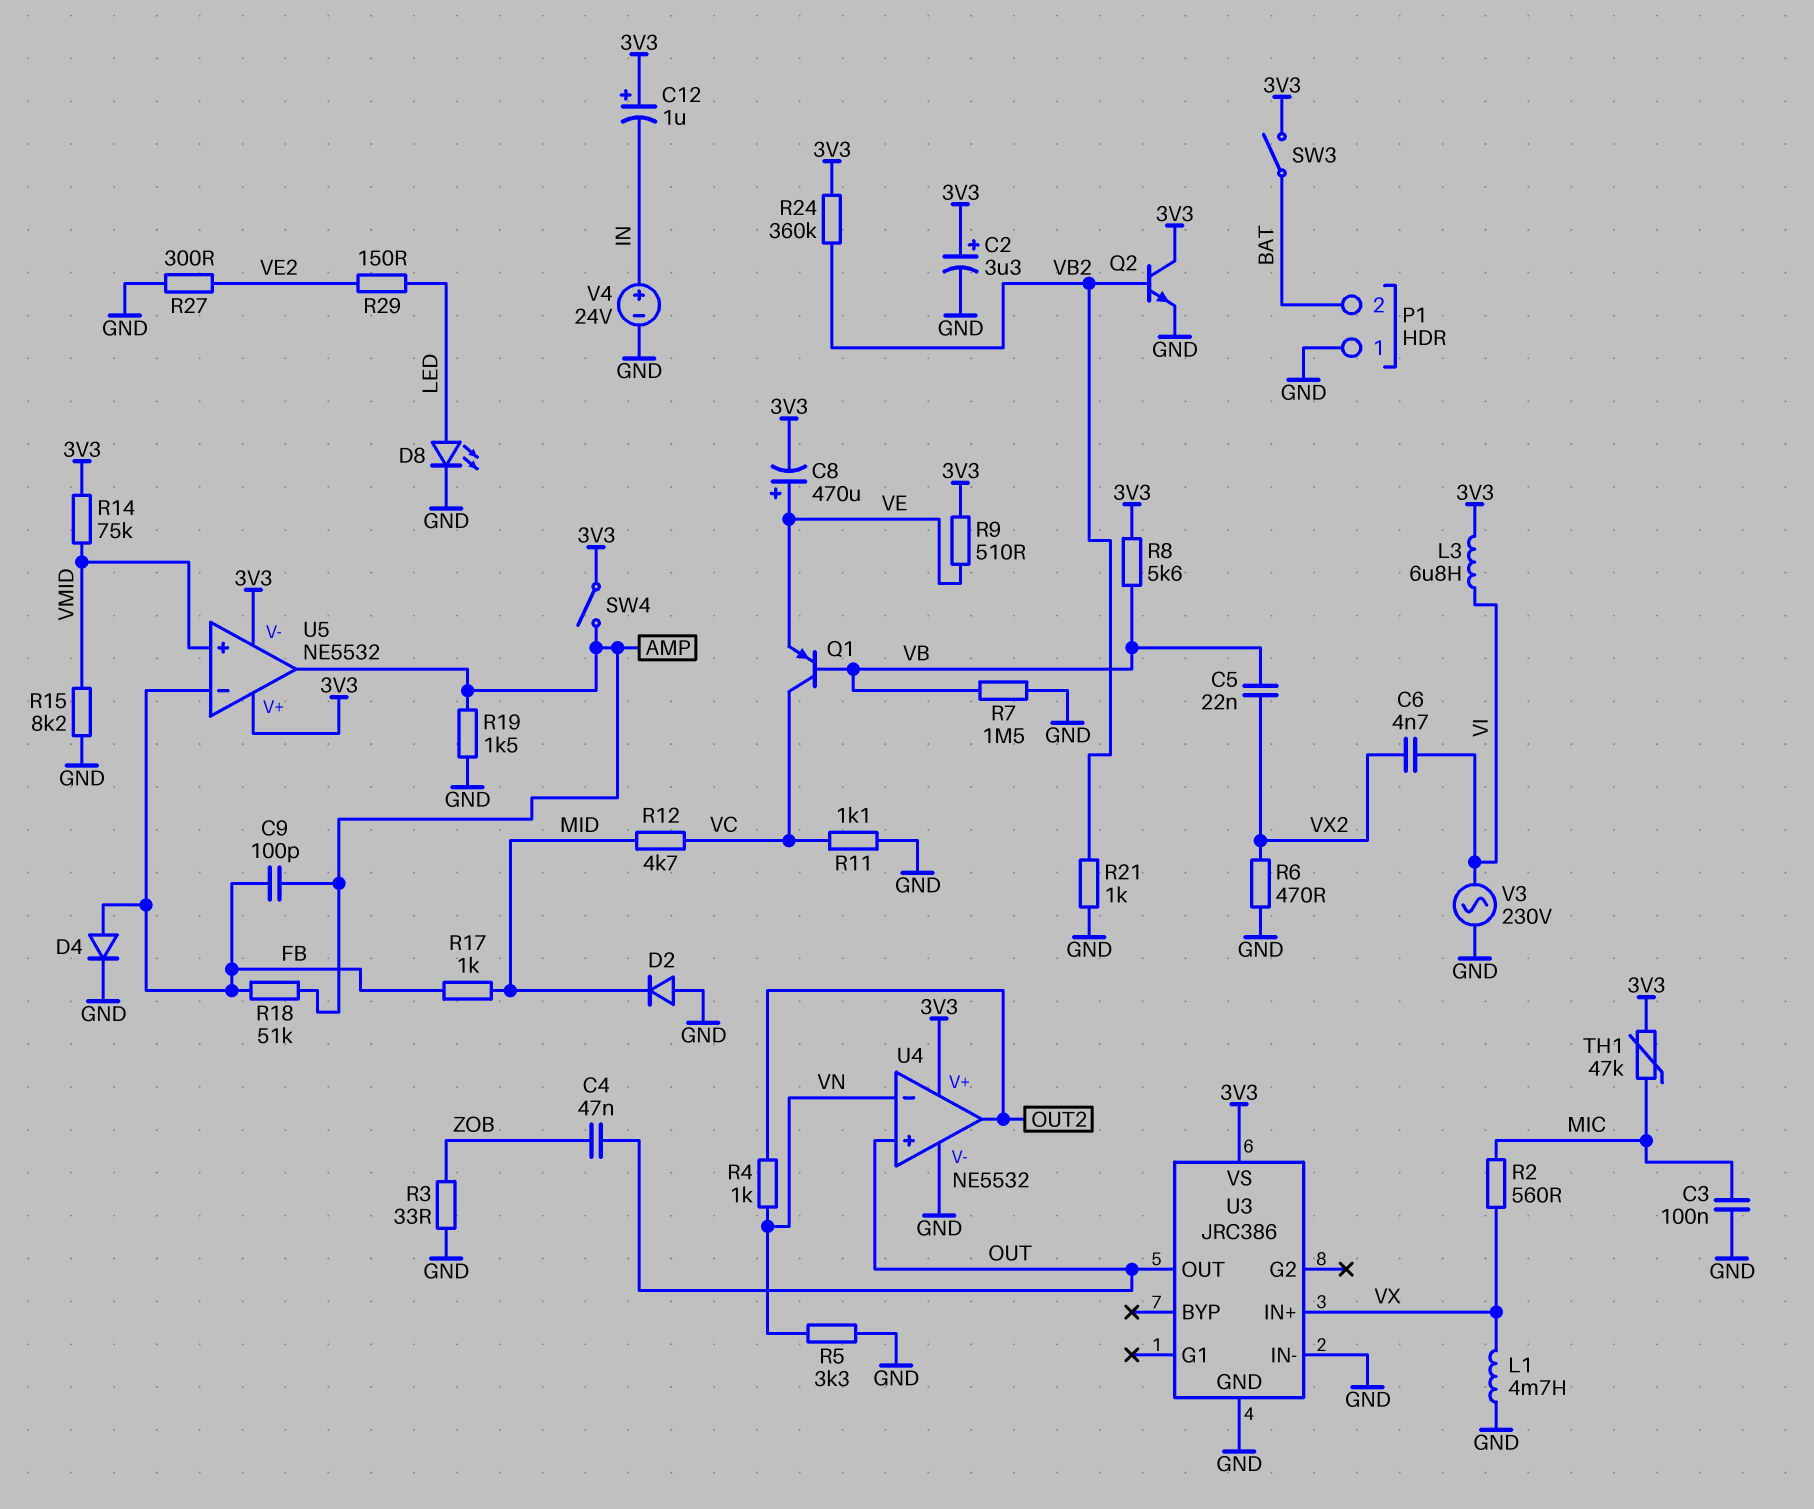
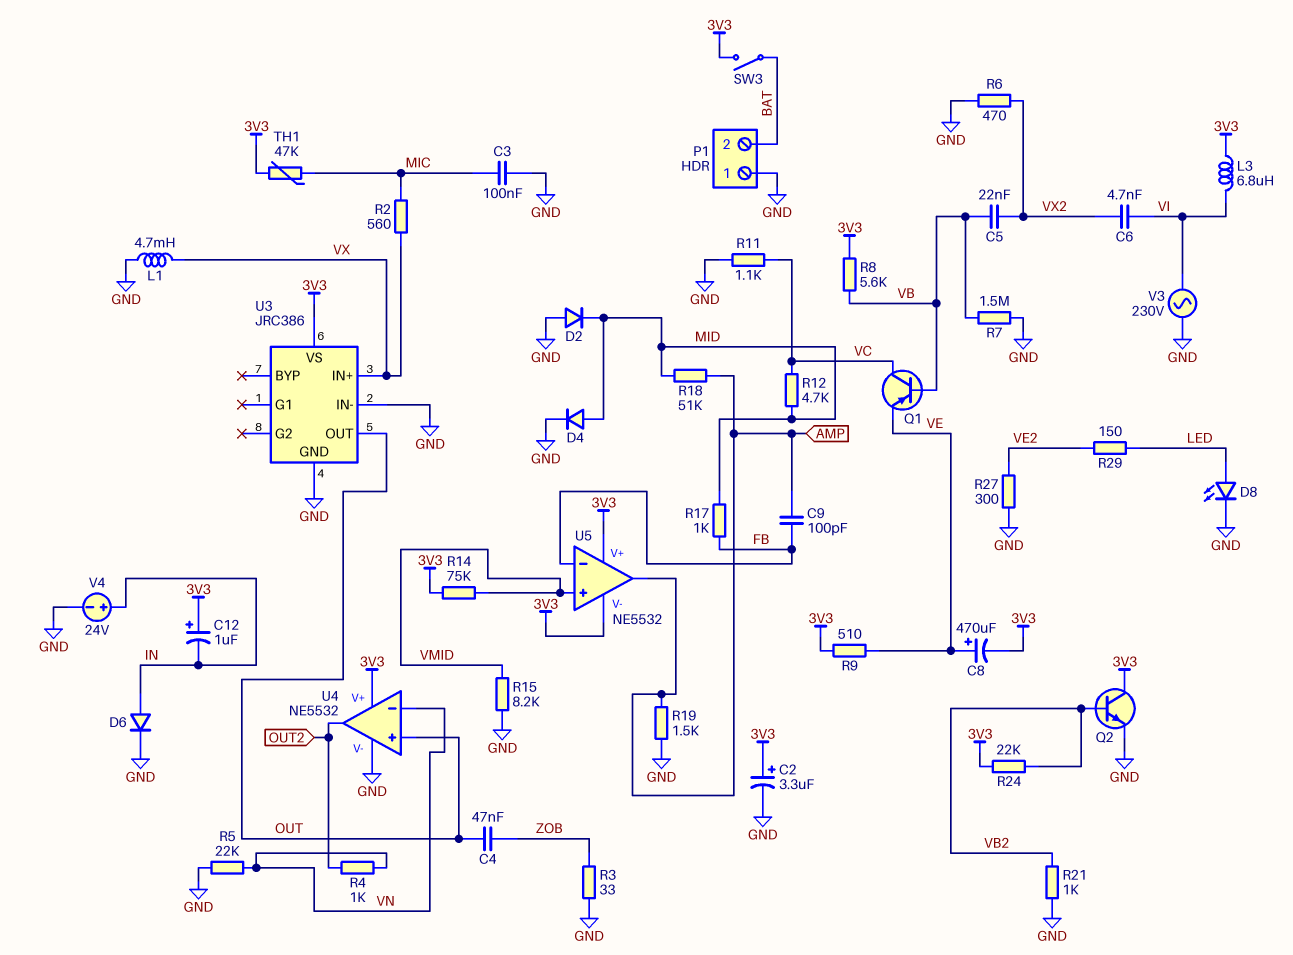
D4: diode (A FB, K GND) -> diode (A MID, K GND)
D6: none -> diode (A IN, K GND)
R5: 3.3k (GND, VN) -> 22k (GND, VN)
R18: 51k (AMP, FB) -> 51k (AMP, MID)
R24: 360k (3V3, VB2) -> 22k (3V3, VB2)
SW4: switch (3V3, AMP) -> none

